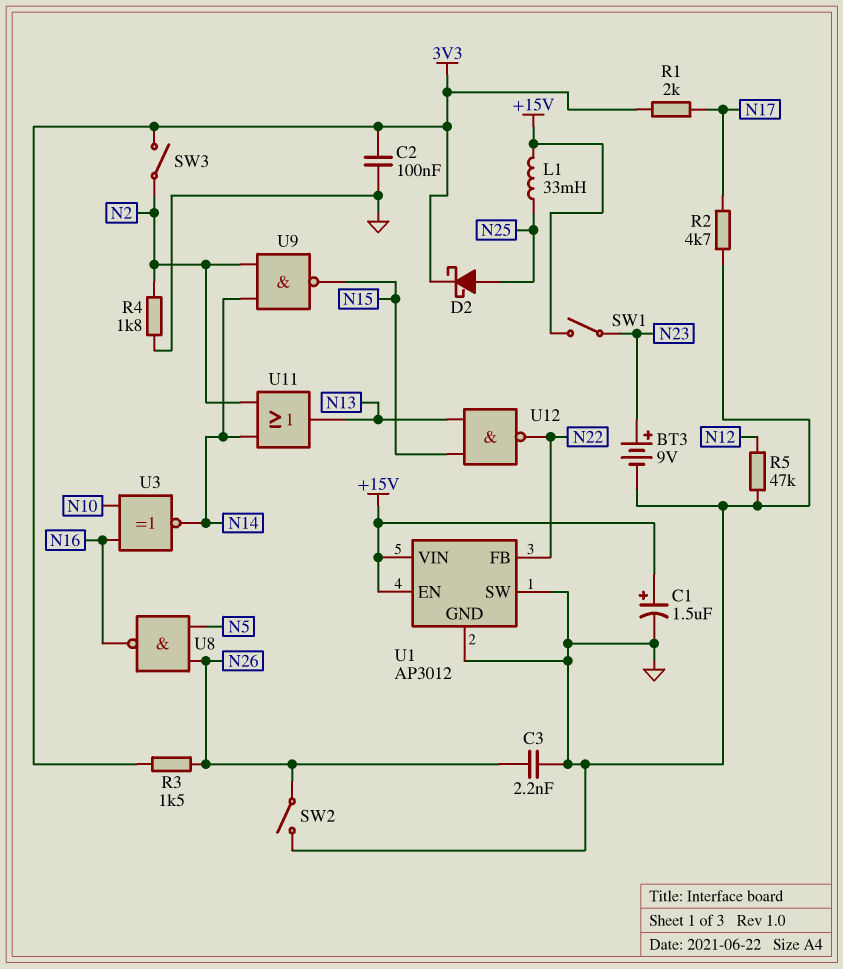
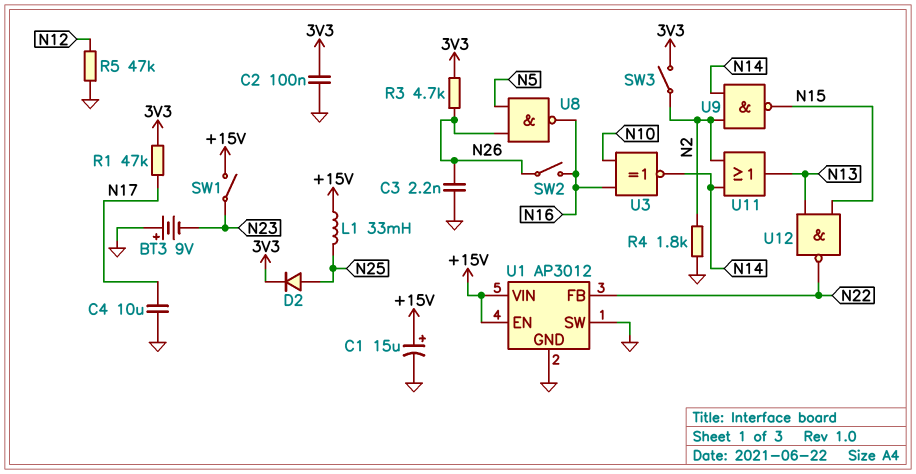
BT3: 9V (plus N23, minus GND) -> 9V (plus GND, minus N23)
C1: 1.5uF (plus +15V, minus GND) -> 15uF (plus +15V, minus GND)
C4: none -> 10uF (GND, N17)
D2: schottky (A N25, K 3V3) -> diode (A N25, K 3V3)
R1: 2k (3V3, N17) -> 47k (3V3, N17)
R2: 4.7k (GND, N17) -> none
R3: 1.5k (3V3, N26) -> 4.7k (3V3, N26)
SW2: switch (GND, N26) -> switch (N16, N26)

